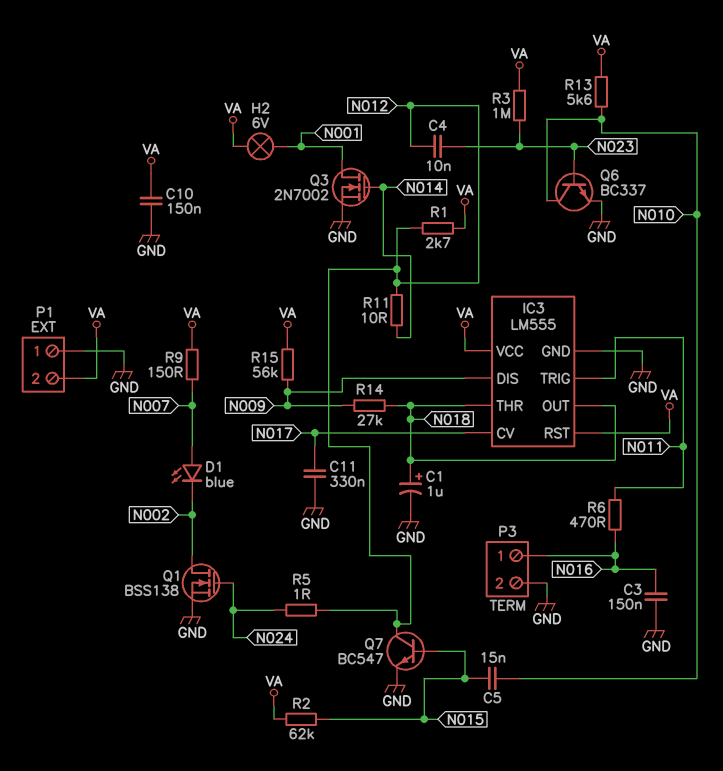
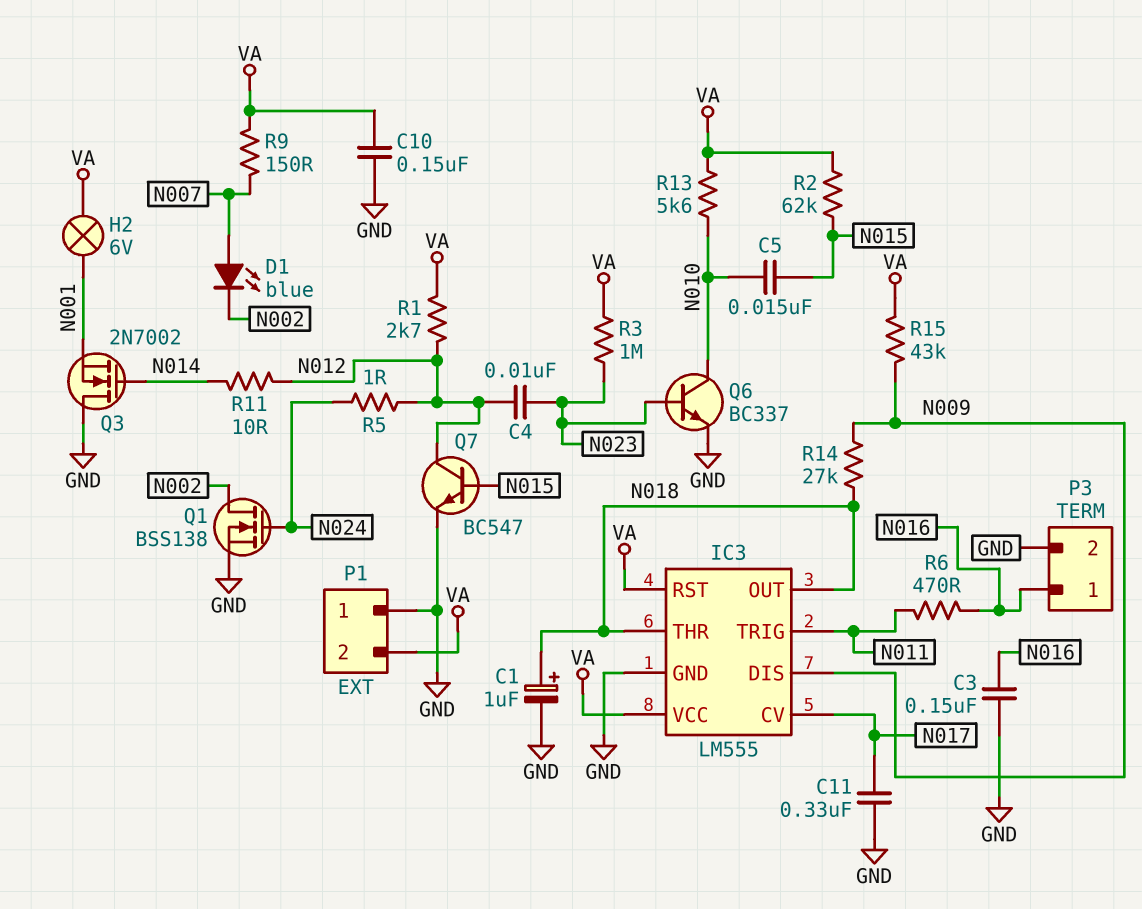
Q3: NMOS 2N7002 (G N014, D N001, S GND) -> NMOS 2N7002 (G N014, D GND, S N001)
R15: 56k (N009, VA) -> 43k (N009, VA)

